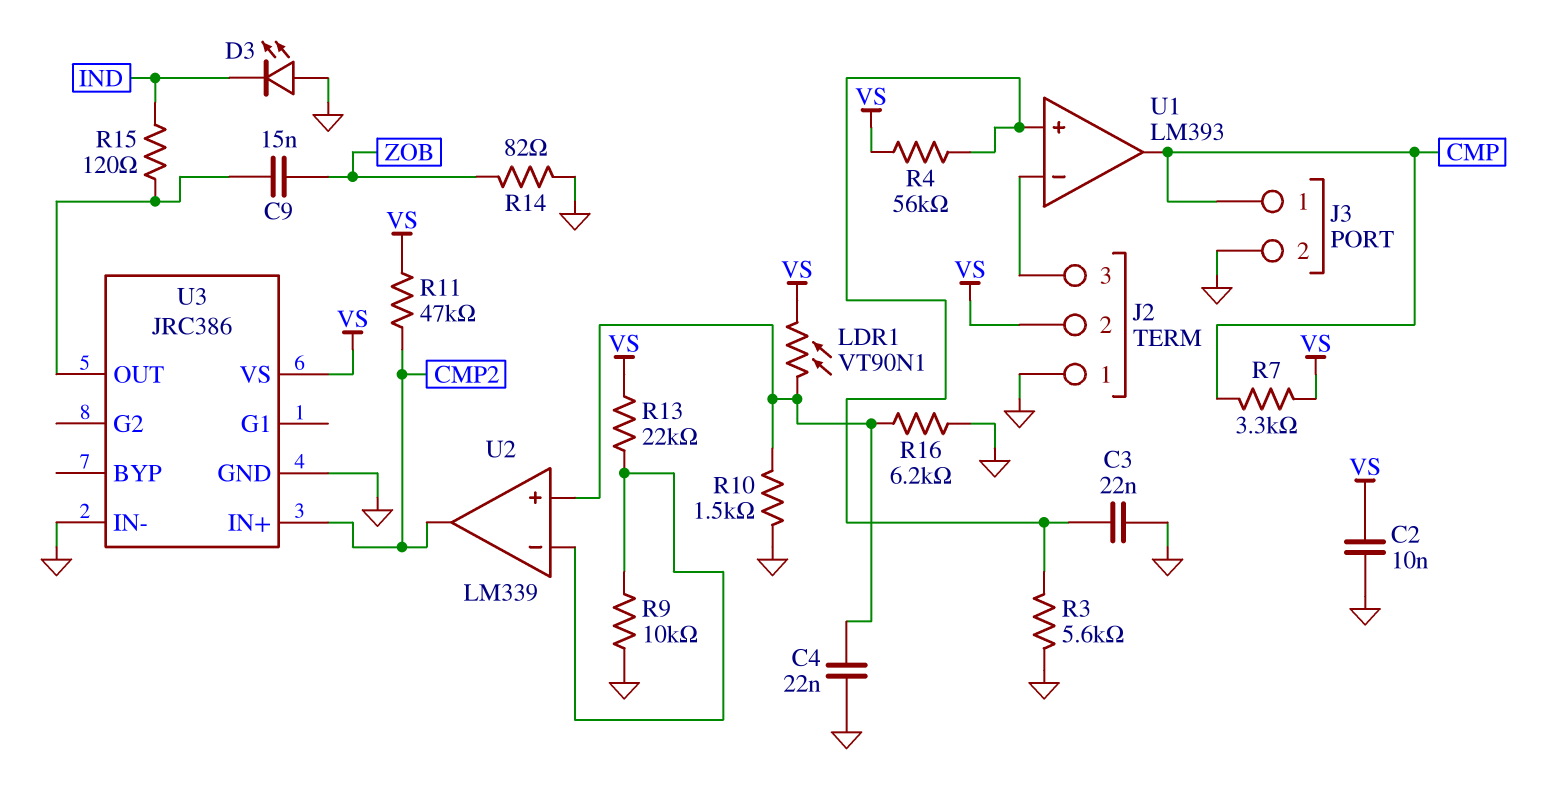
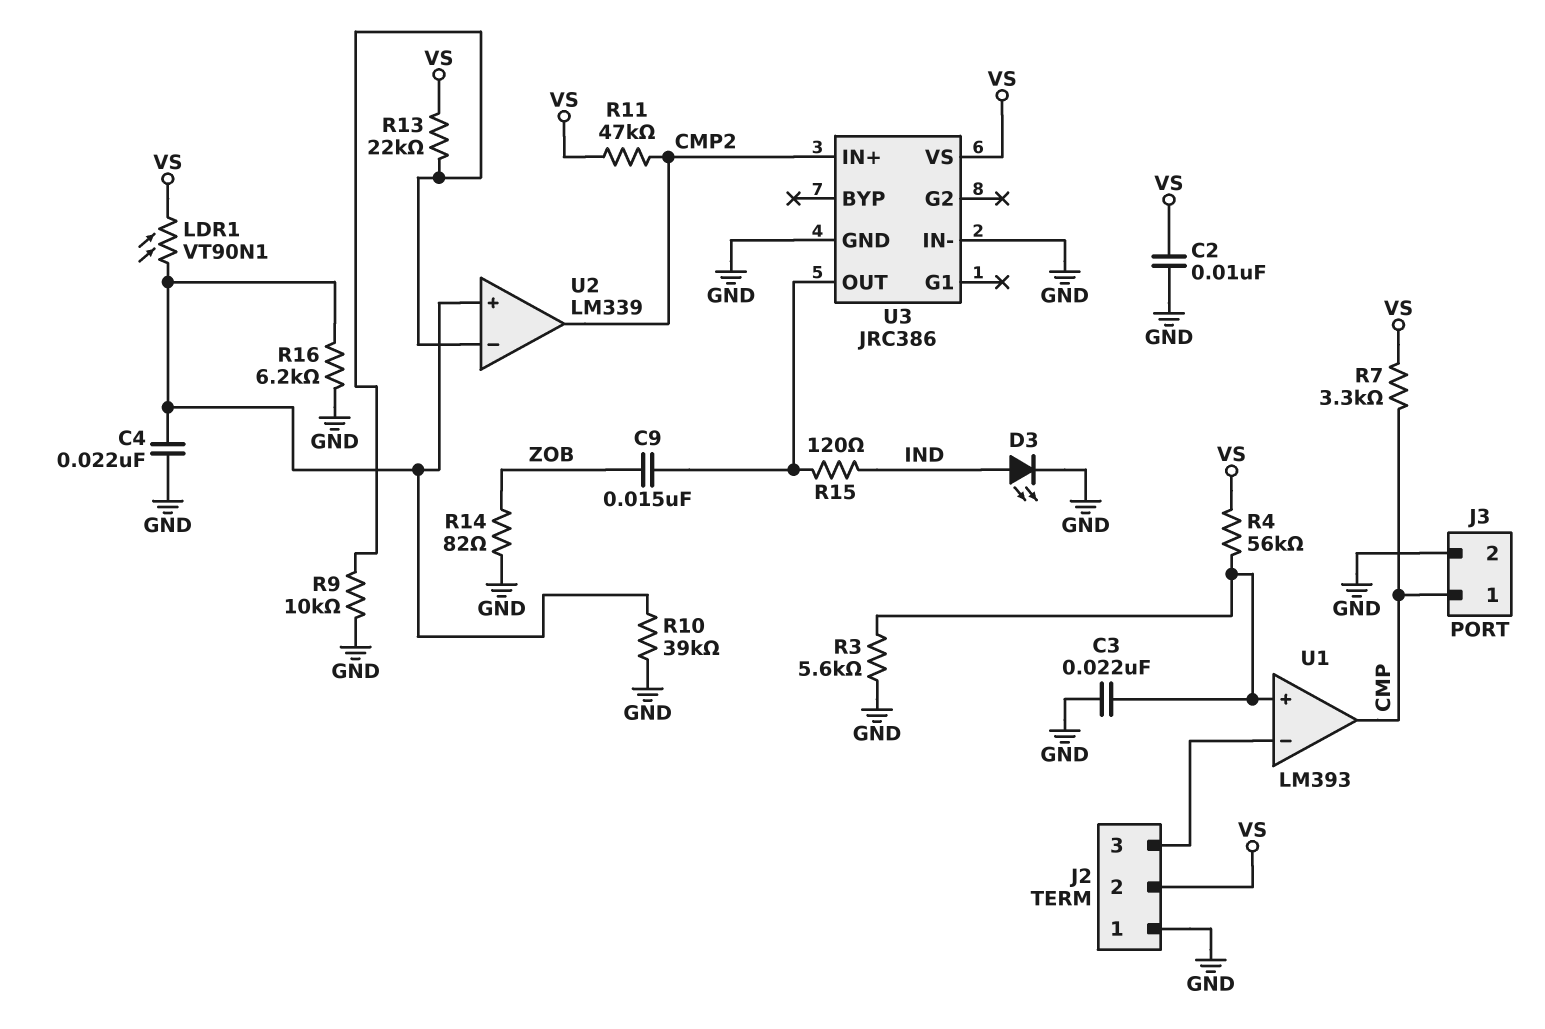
D3: LED (A GND, K IND) -> LED (A IND, K GND)
R10: 1.5k (GND, U2/in+) -> 39k (GND, U2/in+)

